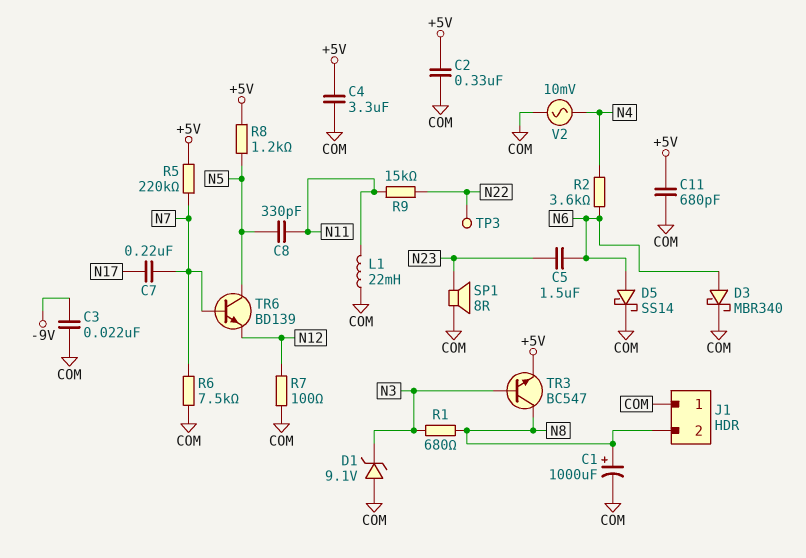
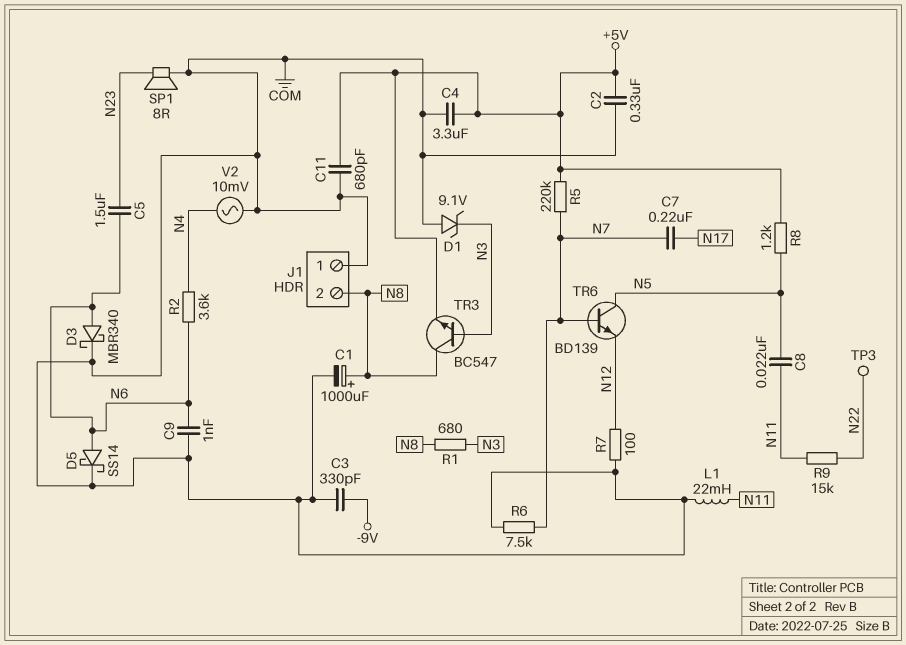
C3: 22nF (-9V, COM) -> 330pF (-9V, COM)
C8: 330pF (N5, N11) -> 22nF (N5, N11)
C9: none -> 1nF (COM, N6)

